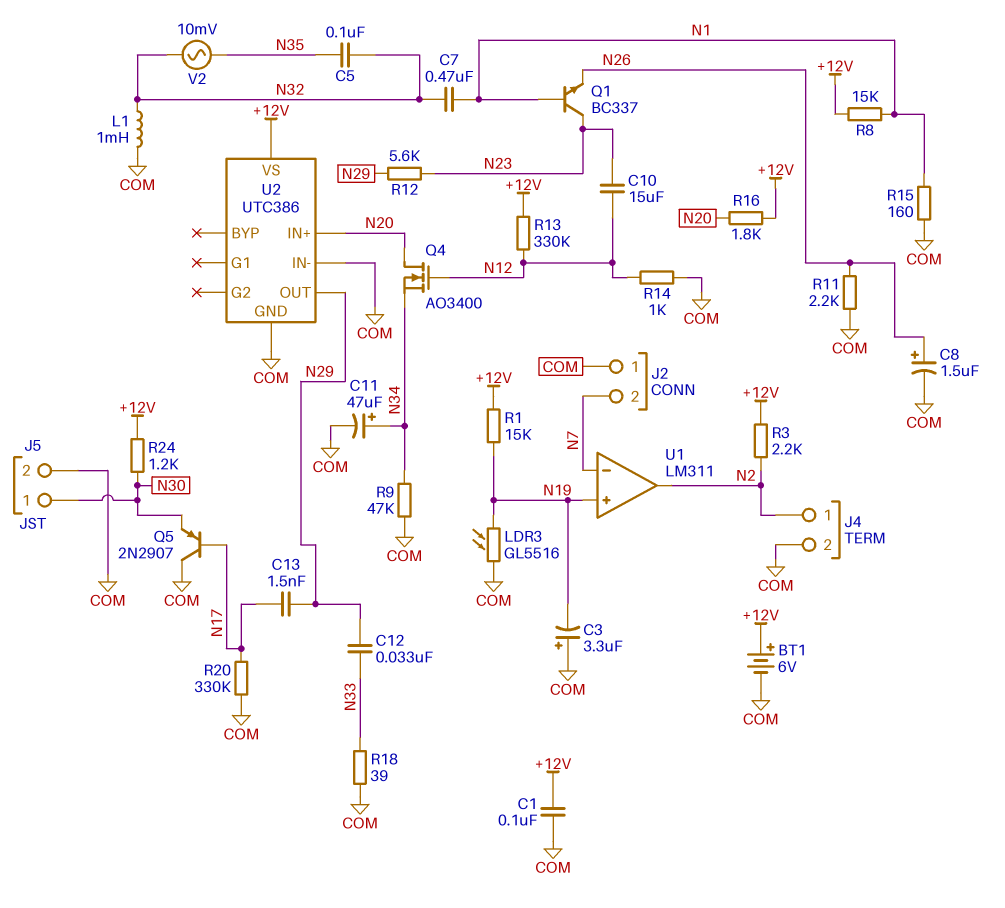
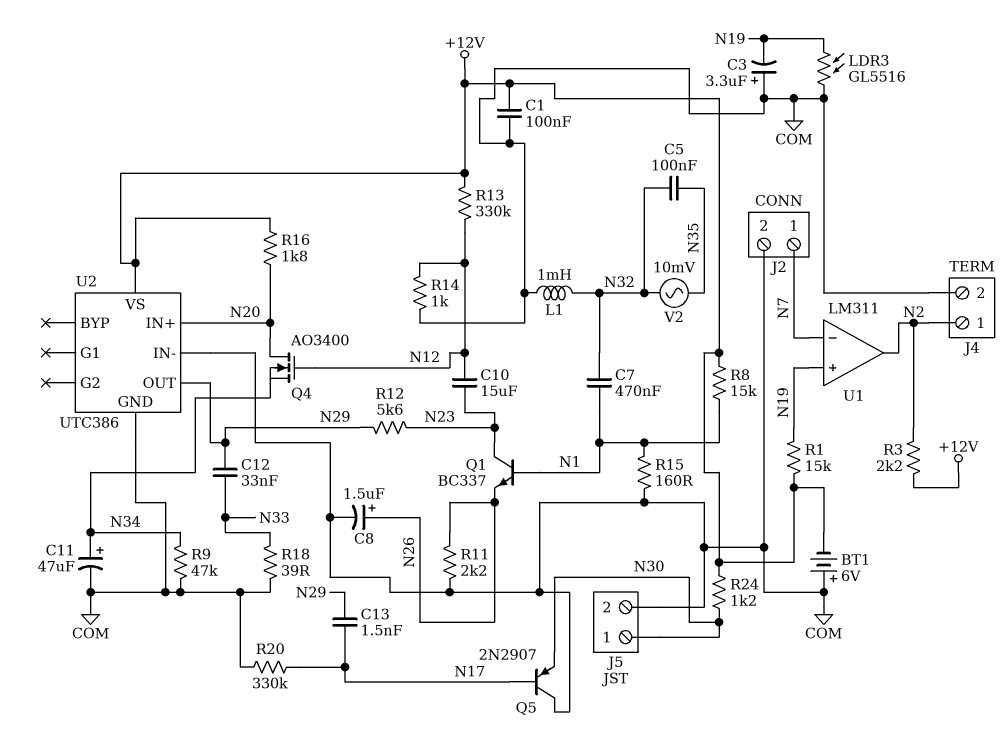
BT1: 6V (plus +12V, minus COM) -> 6V (plus COM, minus +12V)
J2 pin 1: COM -> N7
J2 pin 2: N7 -> COM

